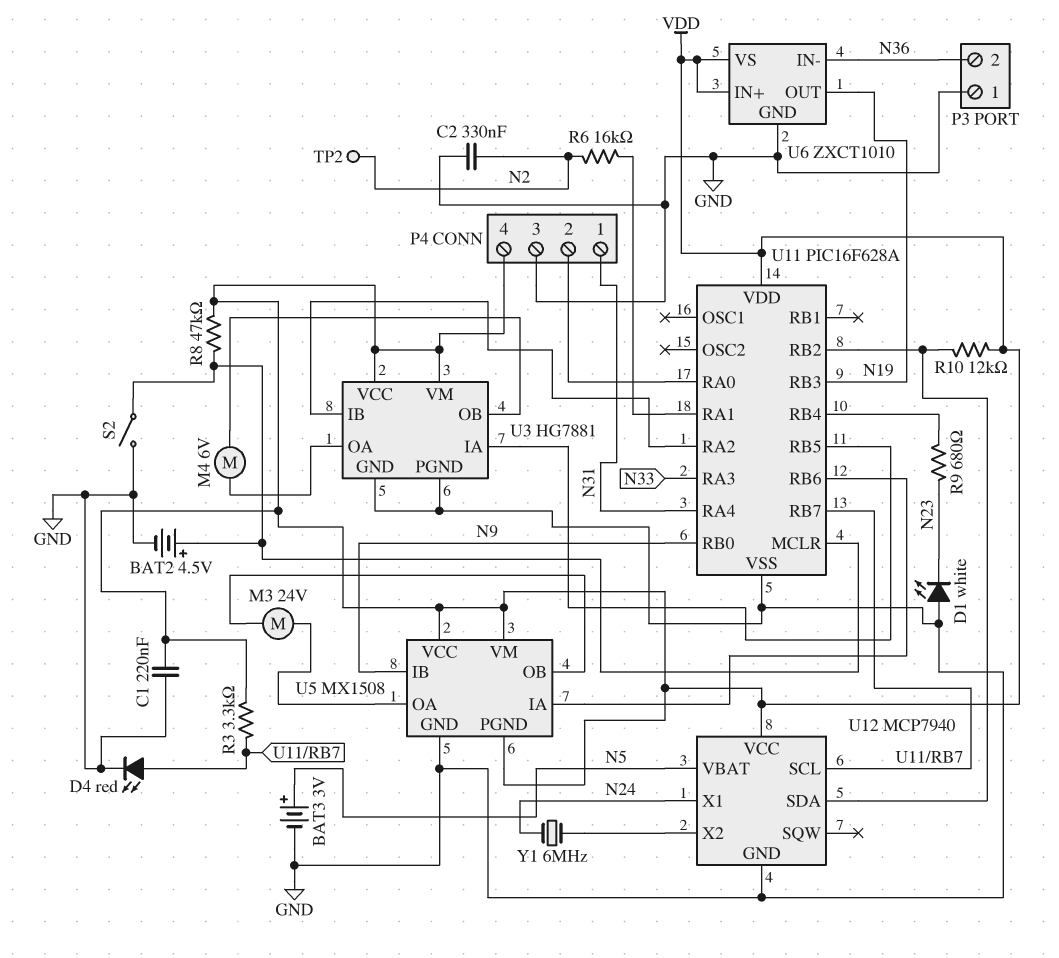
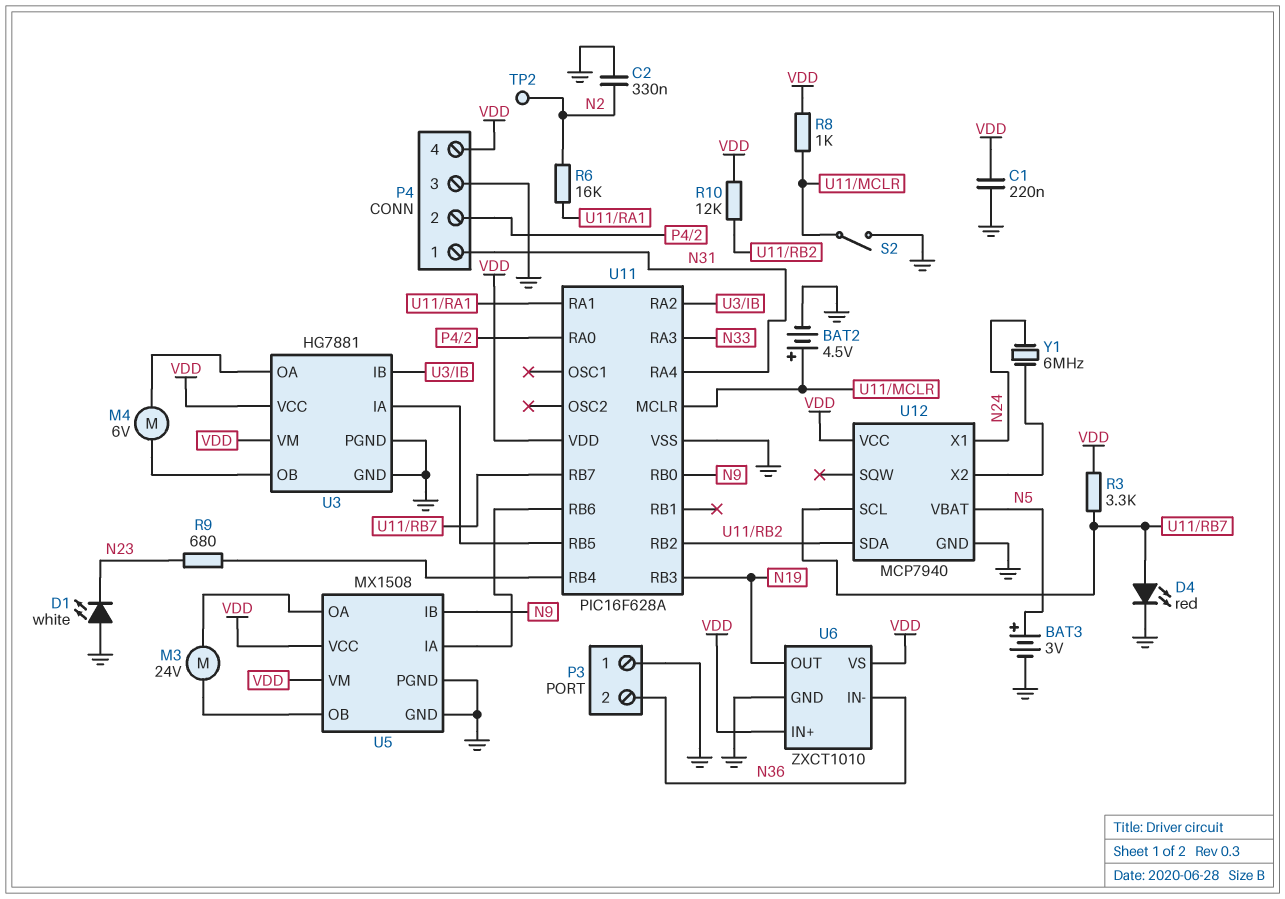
R8: 47k (U11/MCLR, VDD) -> 1k (U11/MCLR, VDD)
U5 pin PGND: VDD -> GND

